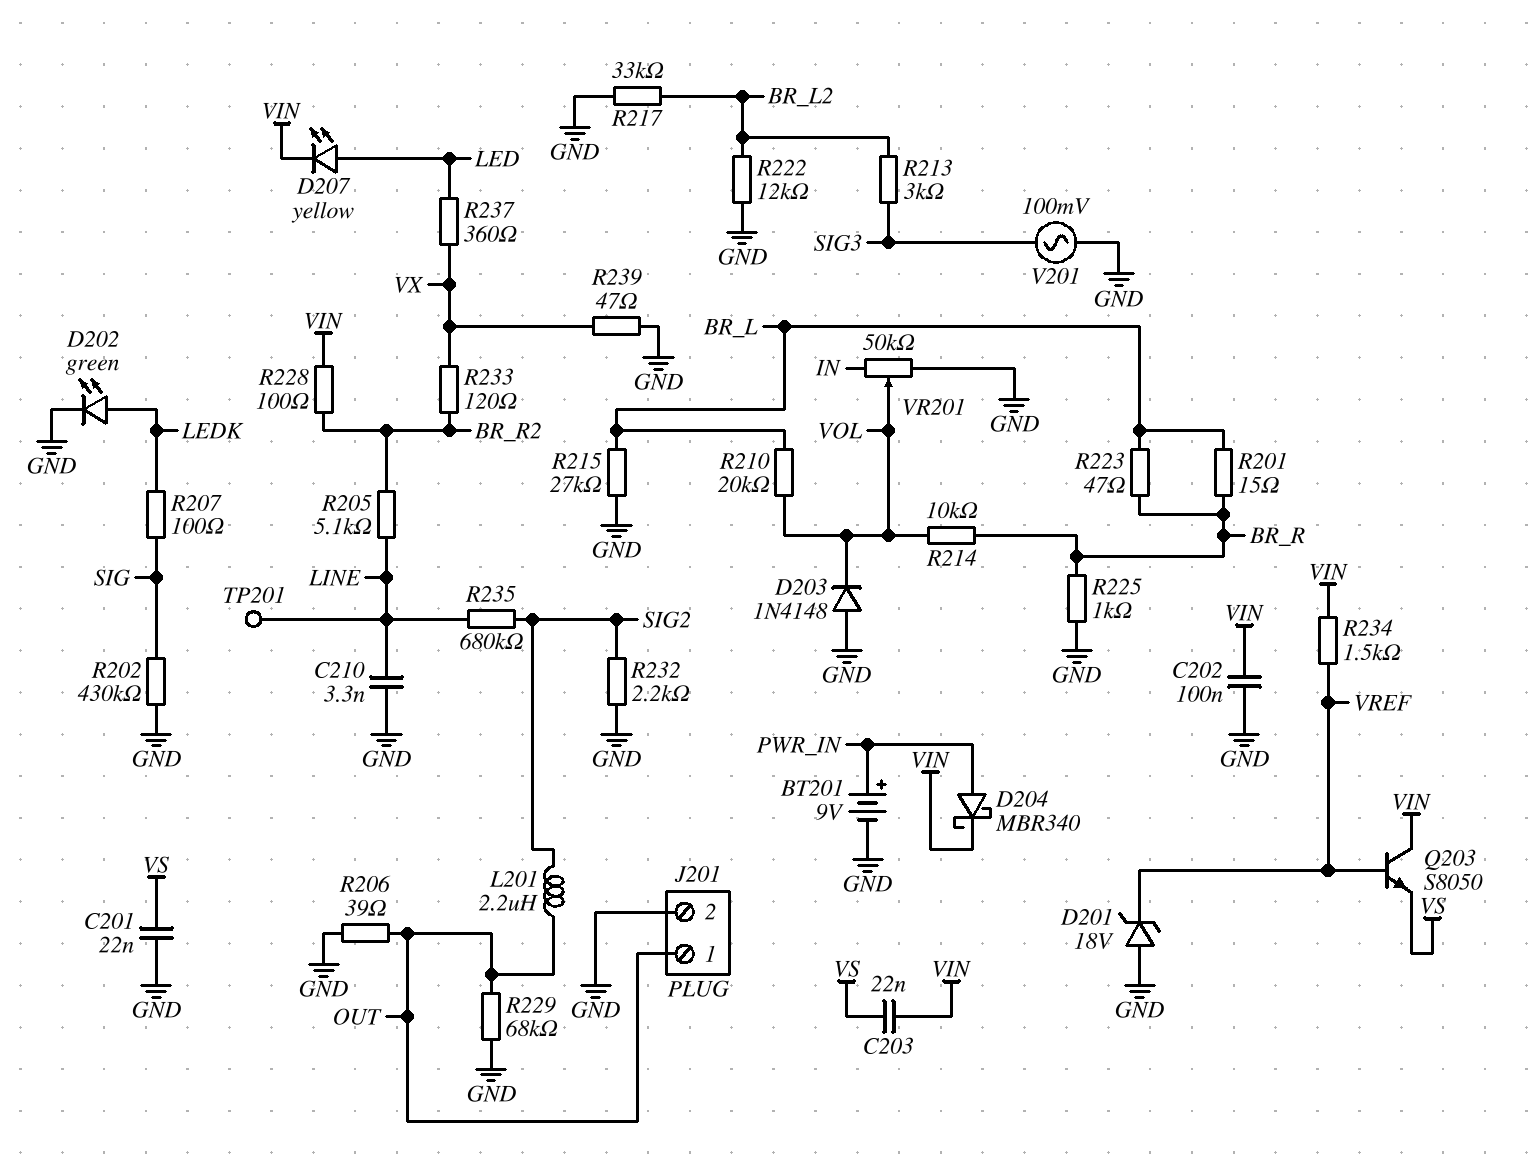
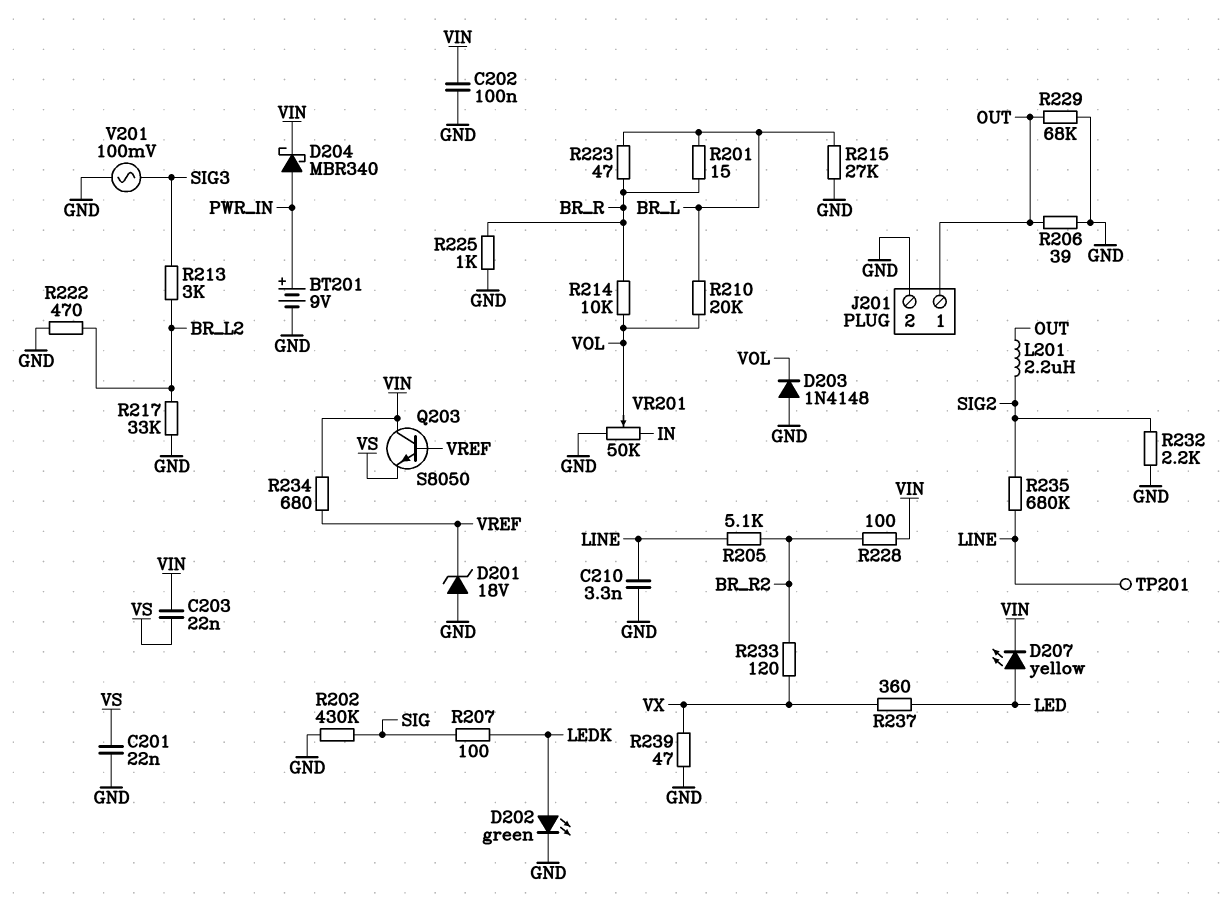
R222: 12k (BR_L2, GND) -> 470 (BR_L2, GND)
R234: 1.5k (VIN, VREF) -> 680 (VIN, VREF)

